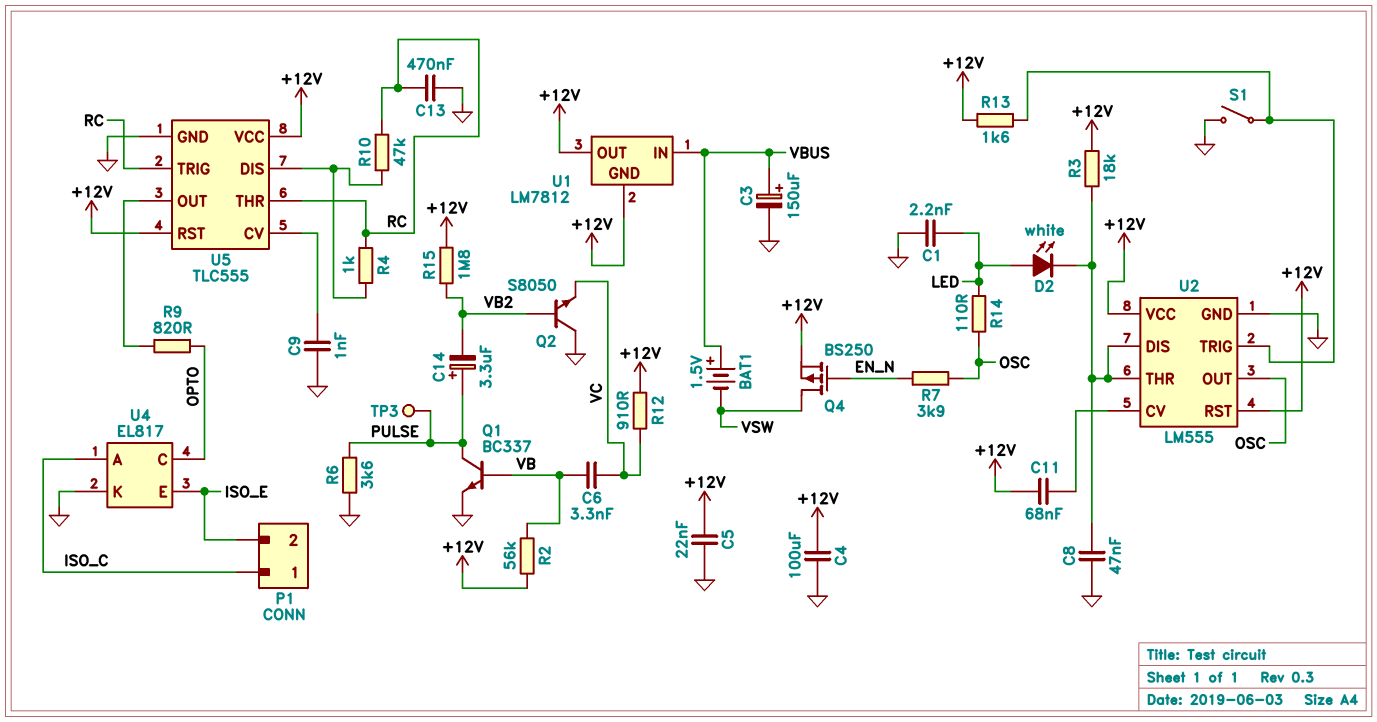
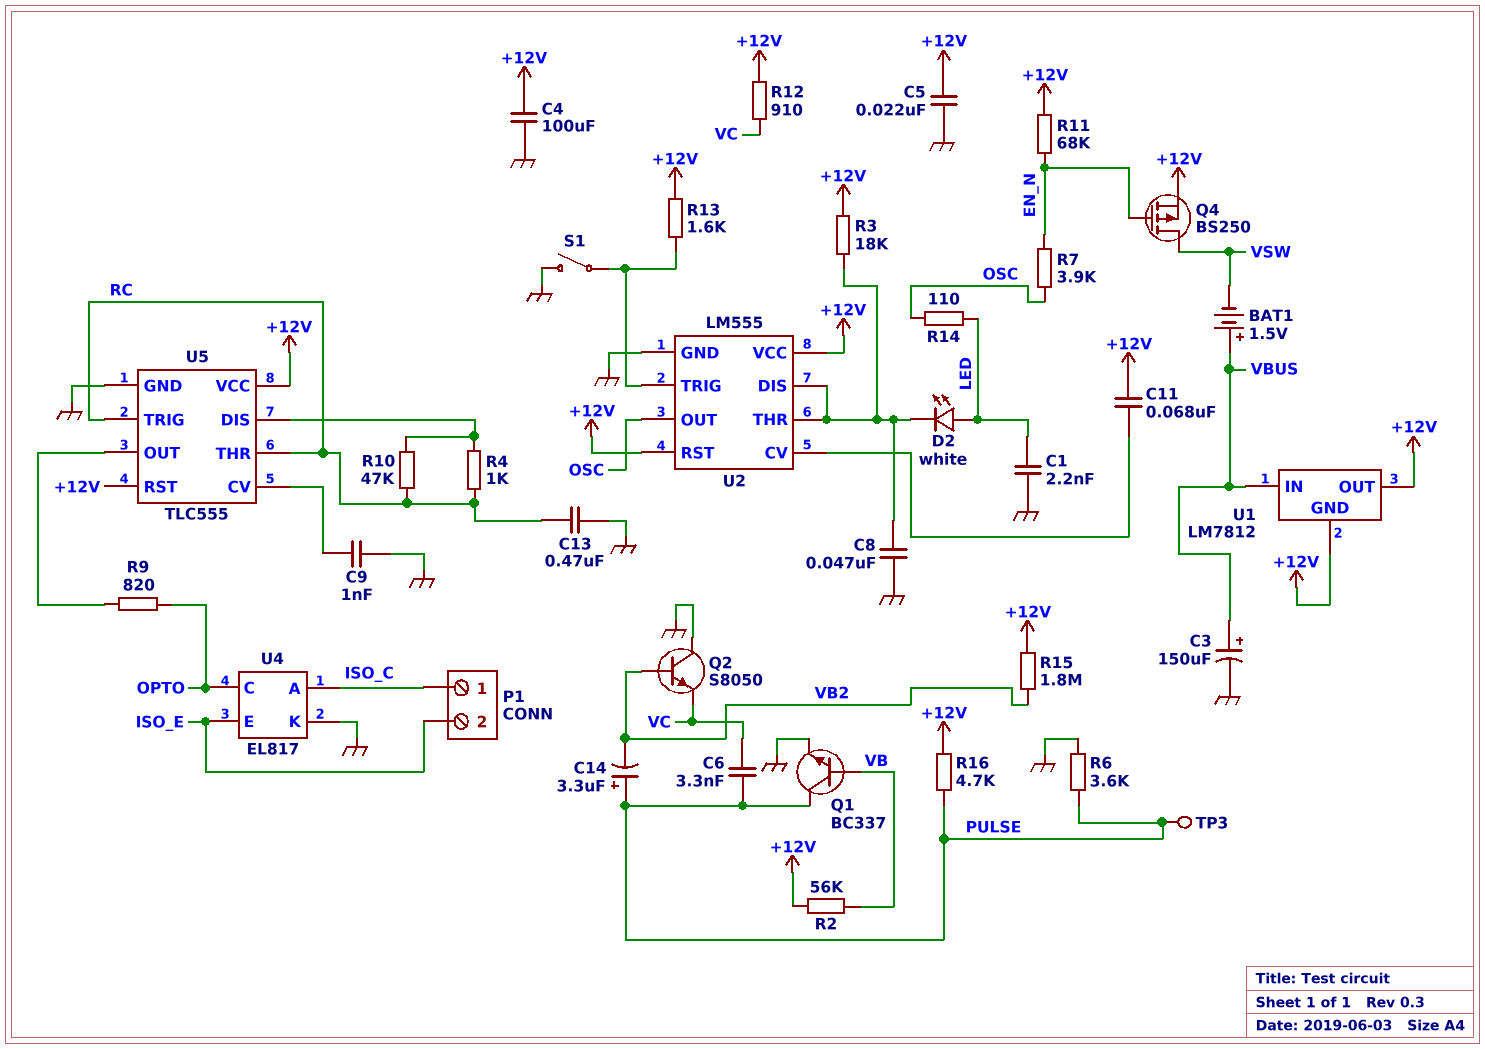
C6: 3.3nF (VB, VC) -> 3.3nF (PULSE, VC)
R11: none -> 68k (+12V, EN_N)
R16: none -> 4.7k (+12V, PULSE)

